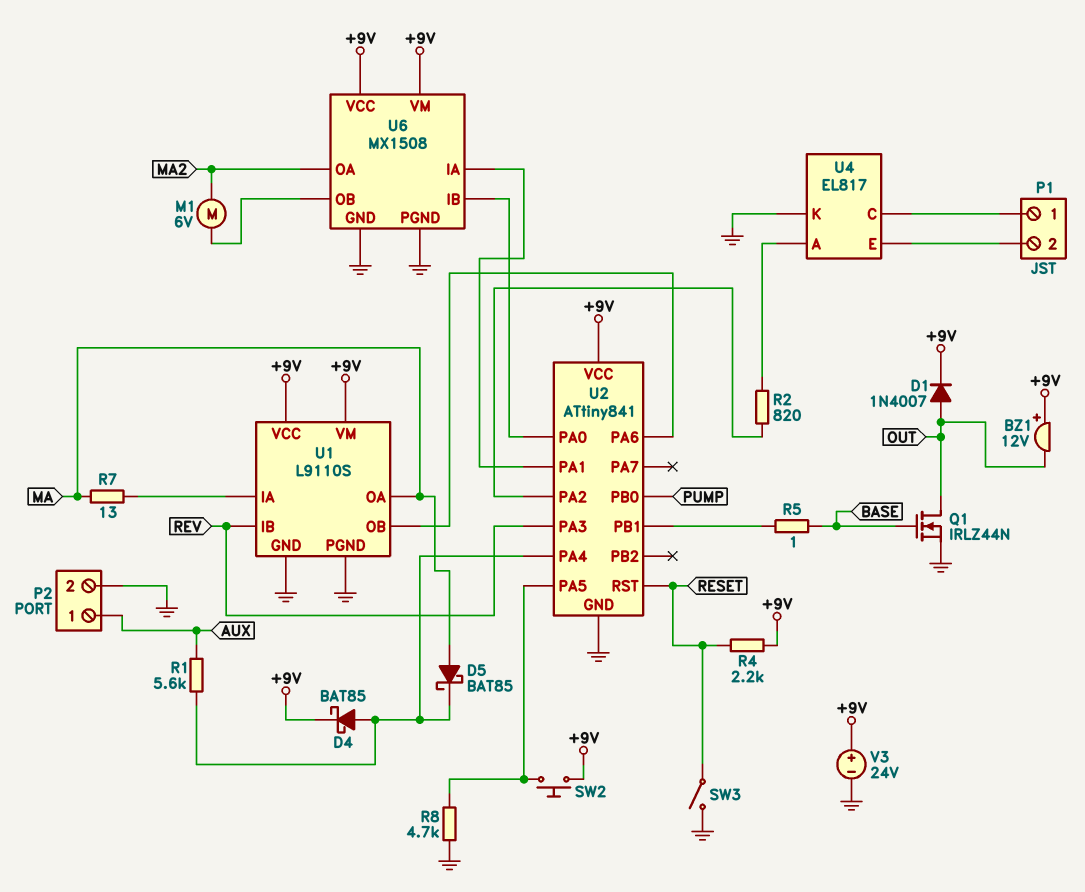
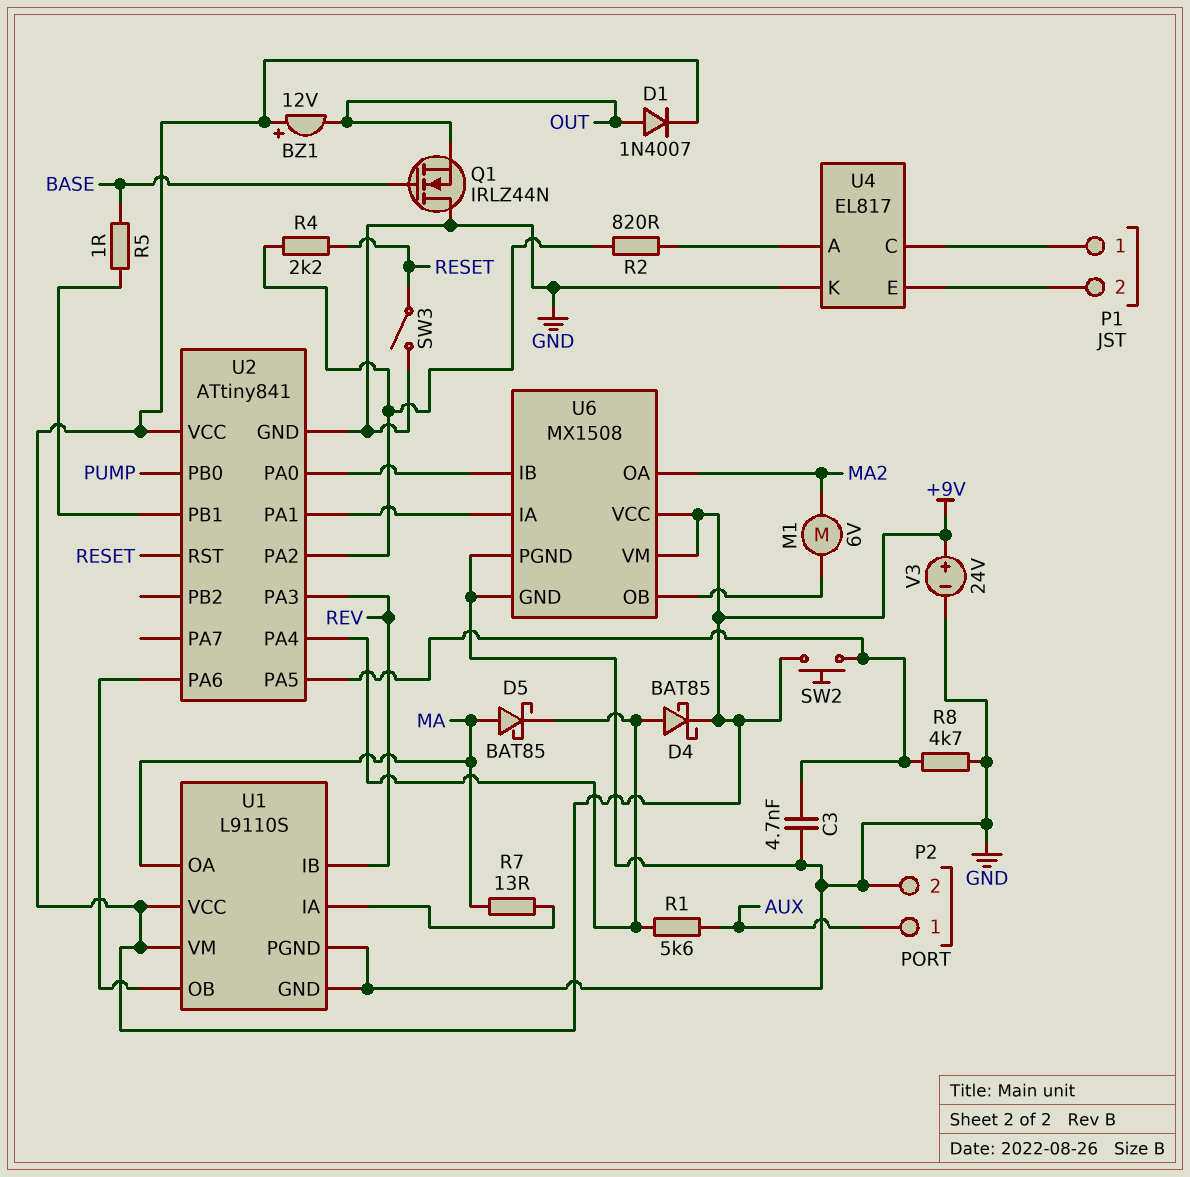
C3: none -> 4.7nF (GND, U2/PA5)
Q1: NMOS IRLZ44N (G BASE, D OUT, S GND) -> NMOS IRLZ44N (G BASE, D GND, S OUT)
R4: 2.2k (+9V, RESET) -> 2.2k (RESET, U2/PA2)

